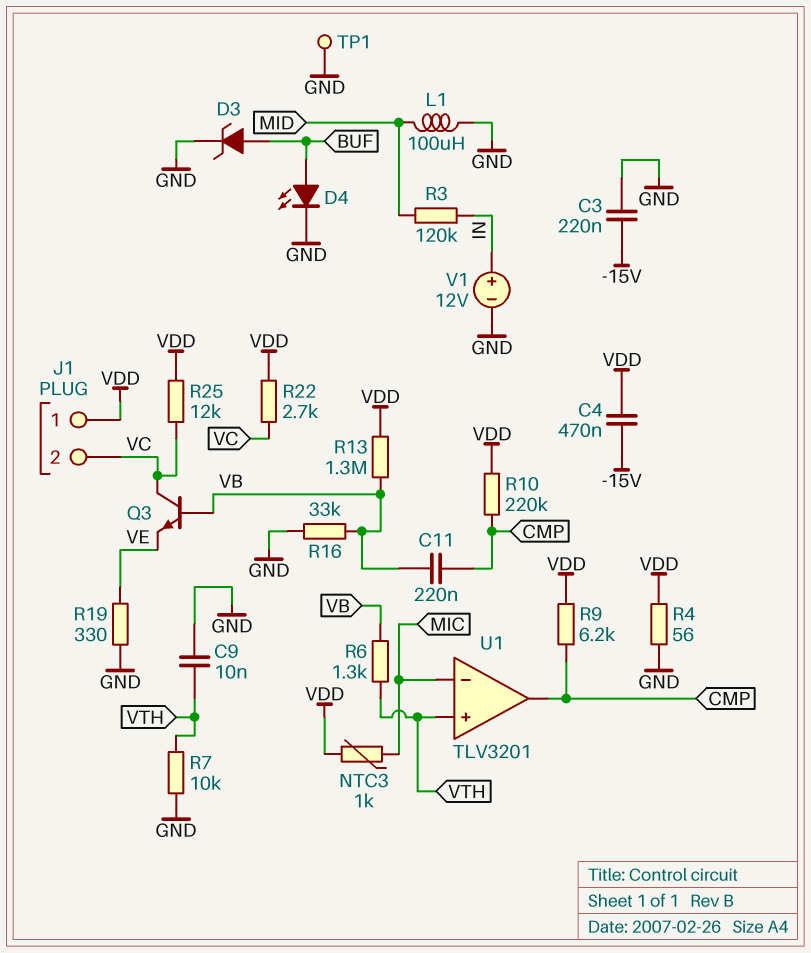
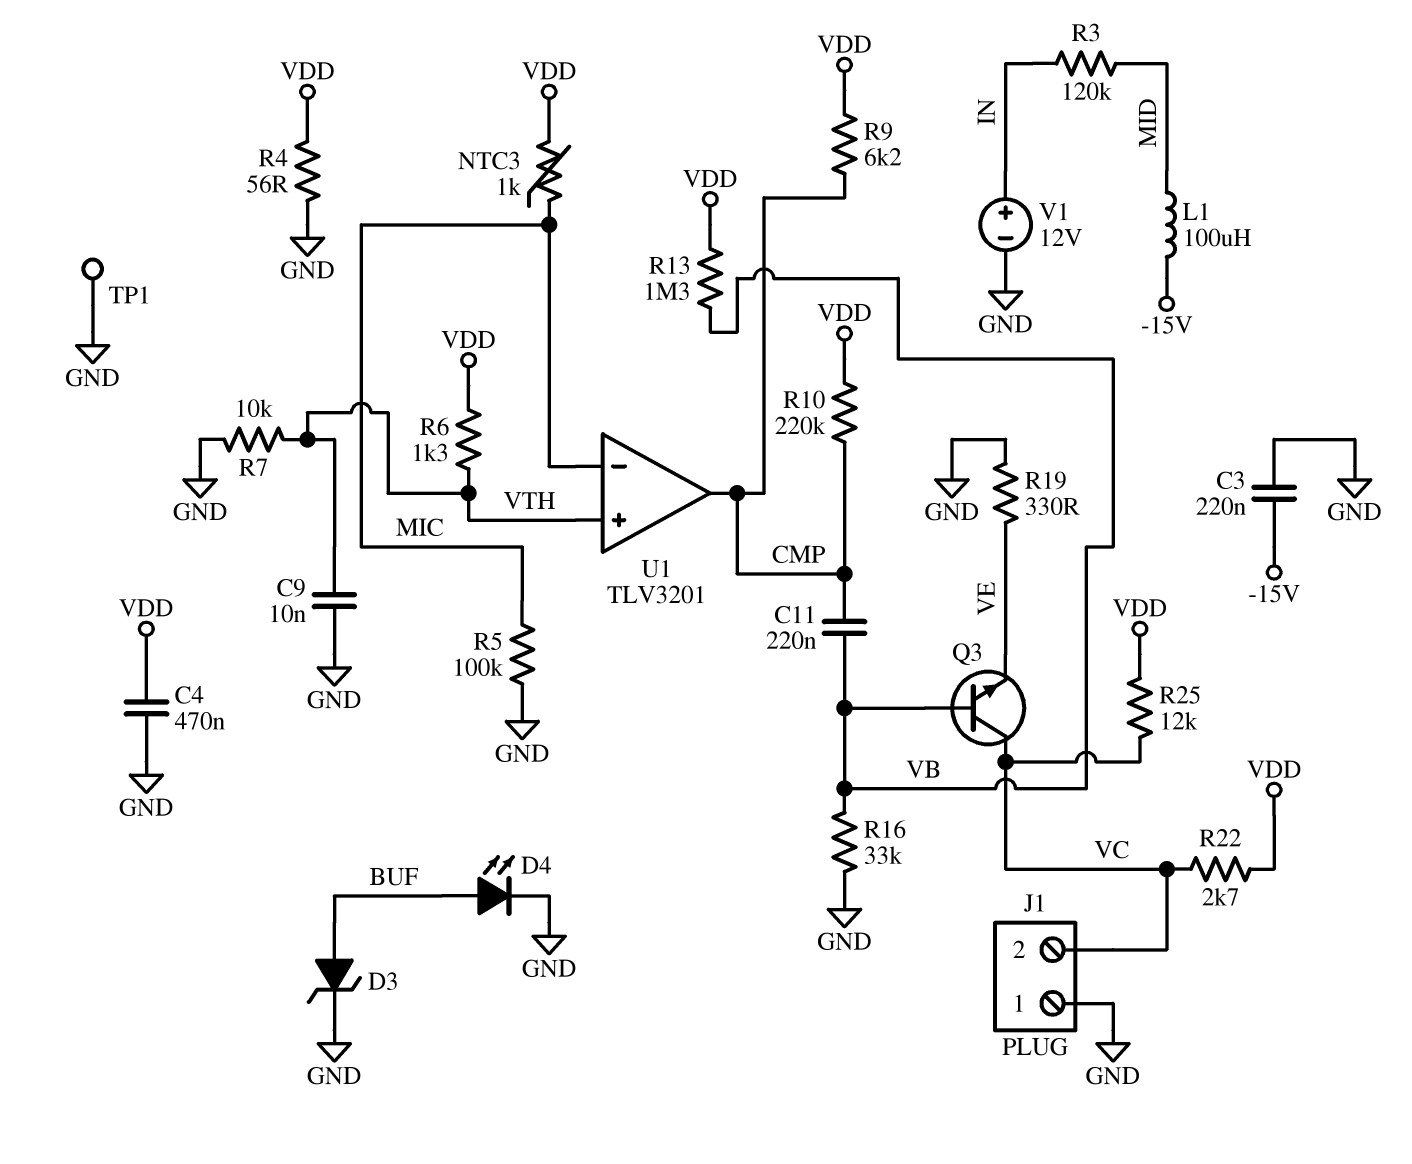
C4: 470nF (-15V, VDD) -> 470nF (GND, VDD)
J1 pin 1: VDD -> GND
L1: 100uH (GND, MID) -> 100uH (-15V, MID)
R5: none -> 100k (GND, MIC)
R6: 1.3k (VB, VTH) -> 1.3k (VDD, VTH)

